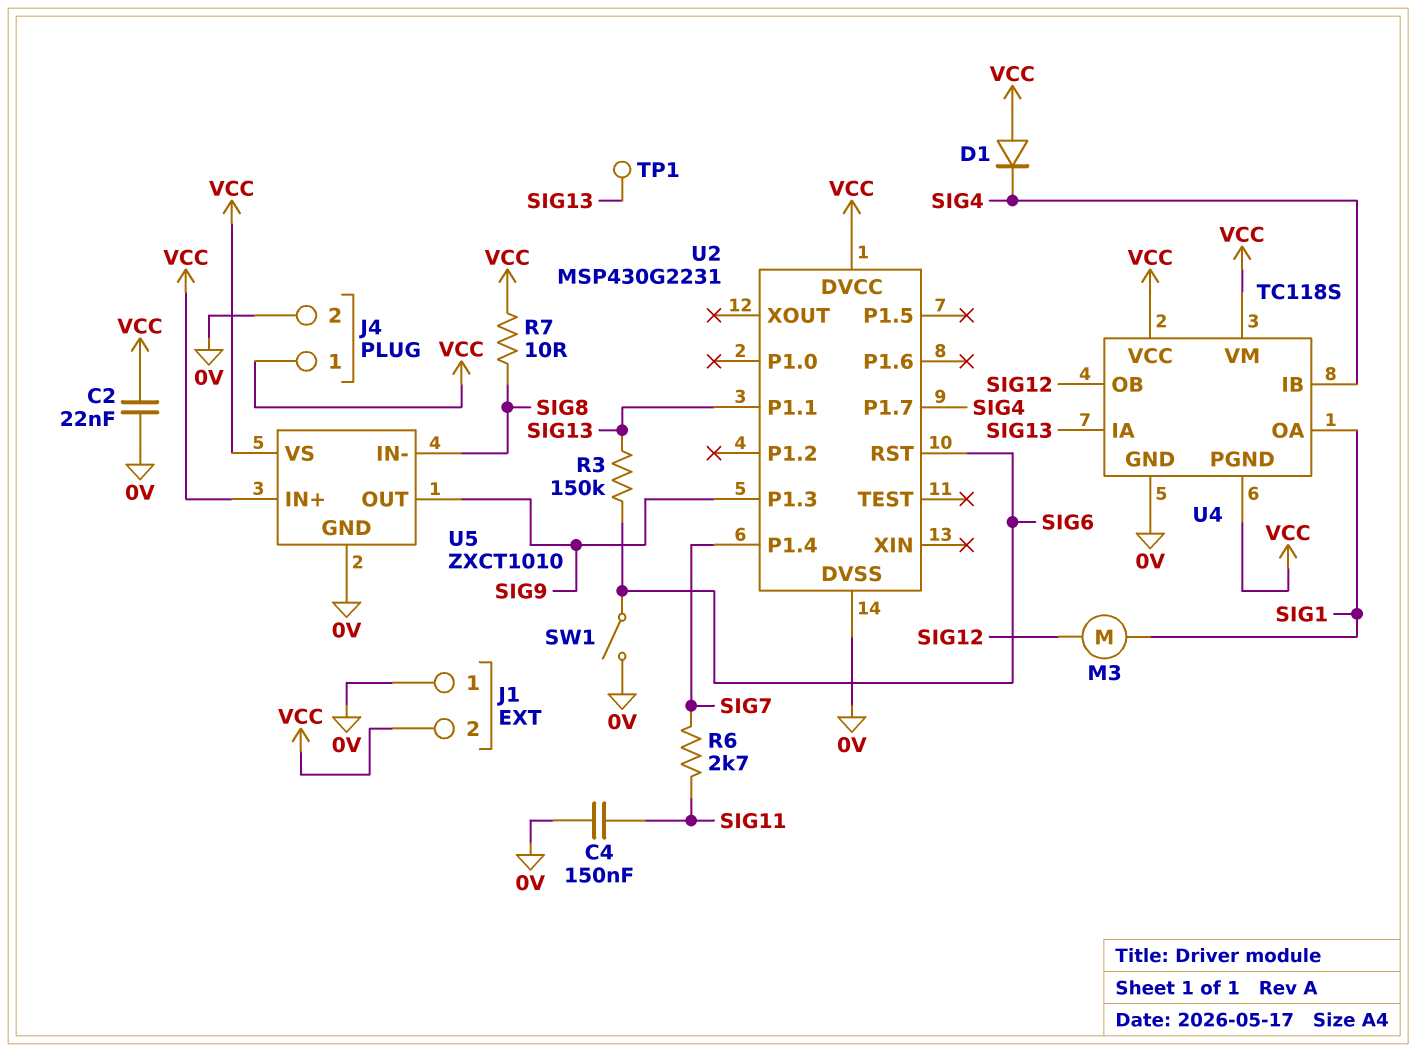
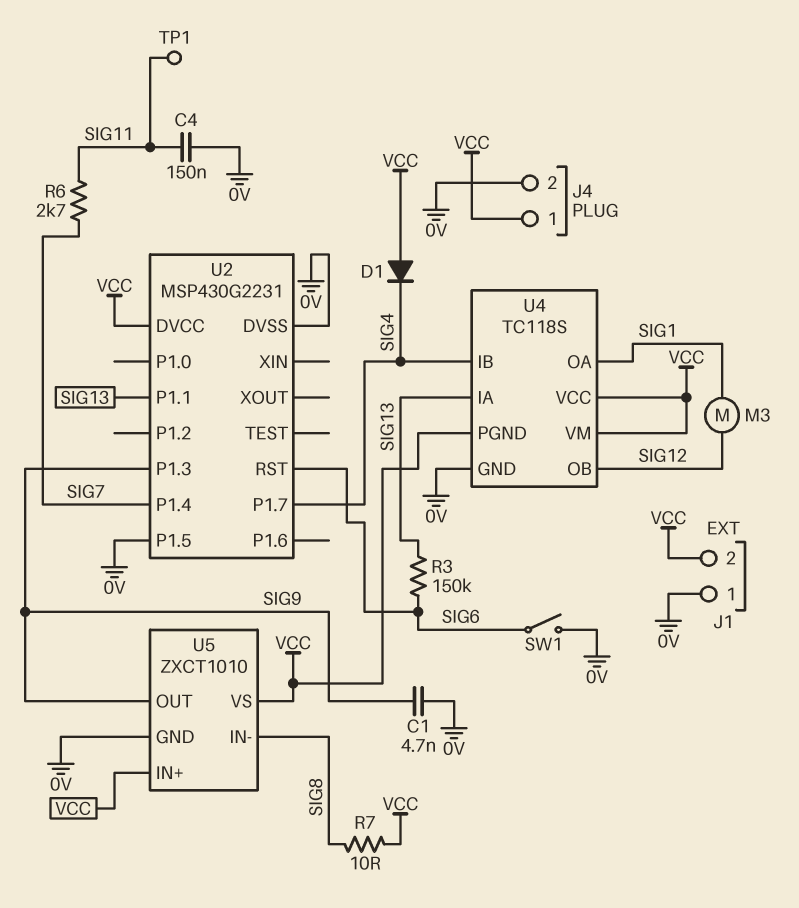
C1: none -> 4.7nF (0V, SIG9)
C2: 22nF (0V, VCC) -> none
TP1: test point (SIG13) -> test point (SIG11)
U2 pin P1.5: none -> 0V

